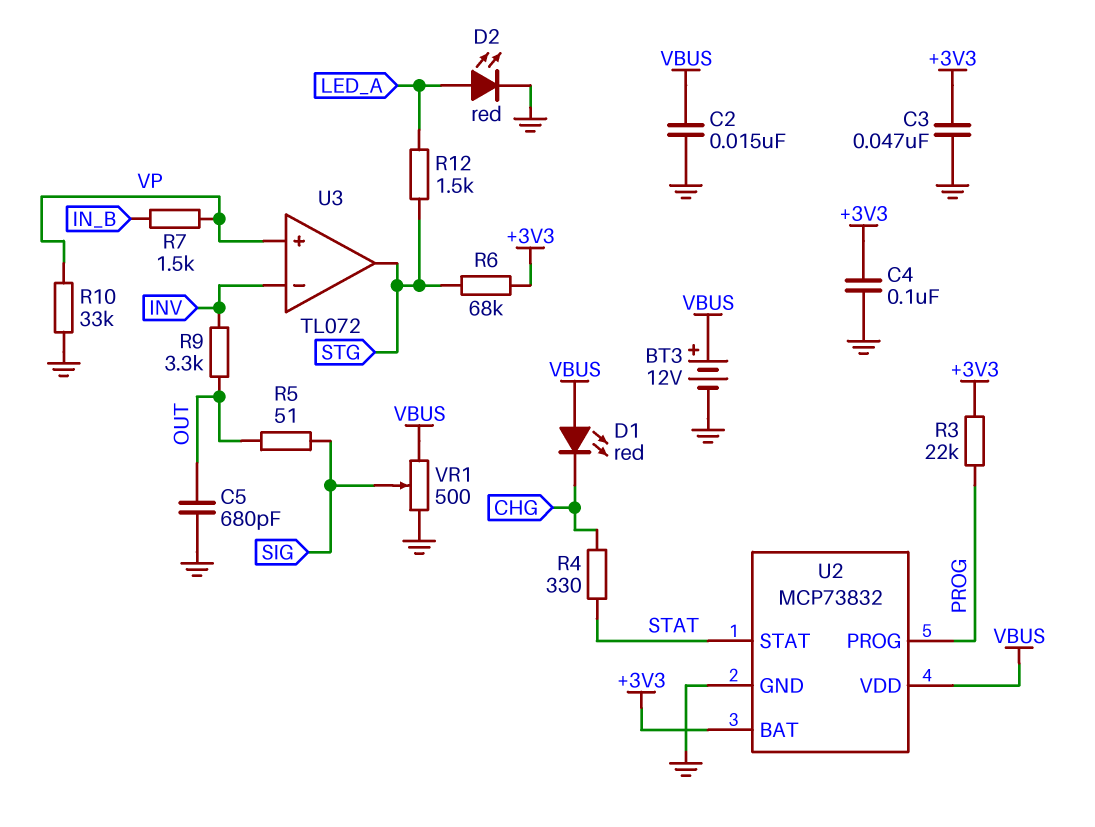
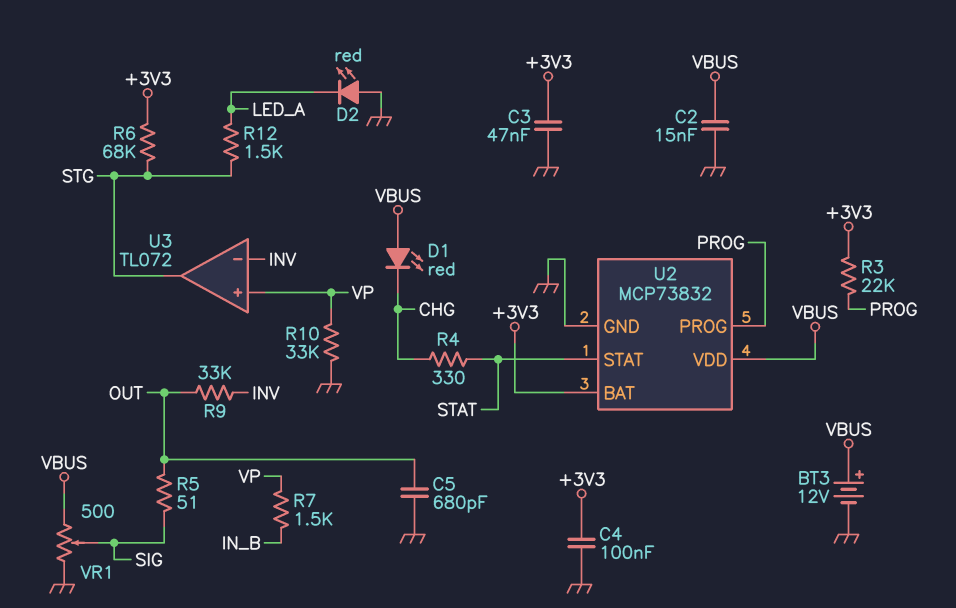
D2: LED red (A LED_A, K GND) -> LED red (A GND, K LED_A)
R9: 3.3k (INV, OUT) -> 33k (INV, OUT)

